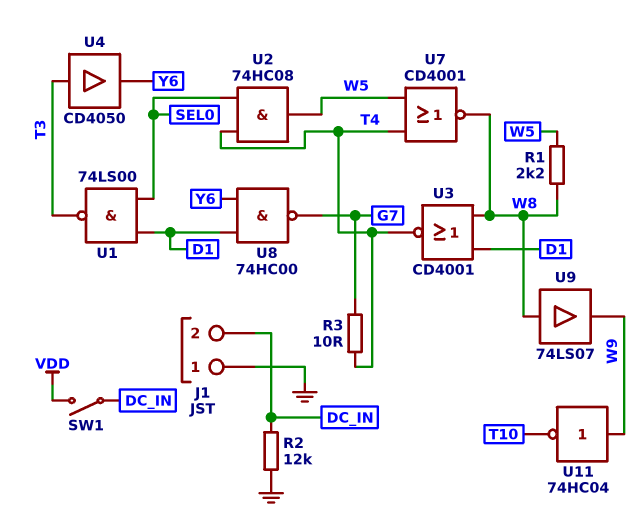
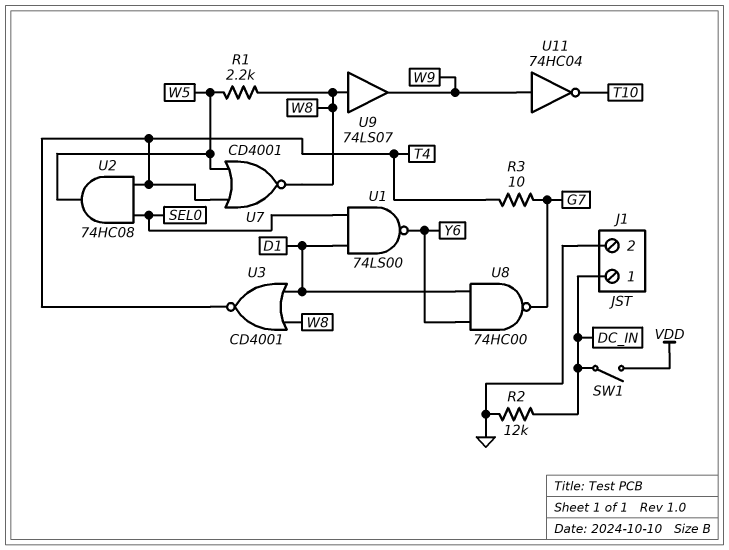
J1 pin 1: GND -> DC_IN
J1 pin 2: DC_IN -> GND
U1: NAND 74LS00 (in D1, in SEL0, out T3) -> NAND 74LS00 (in D1, in SEL0, out Y6)
U4: buffer CD4050 (in T3, out Y6) -> none

